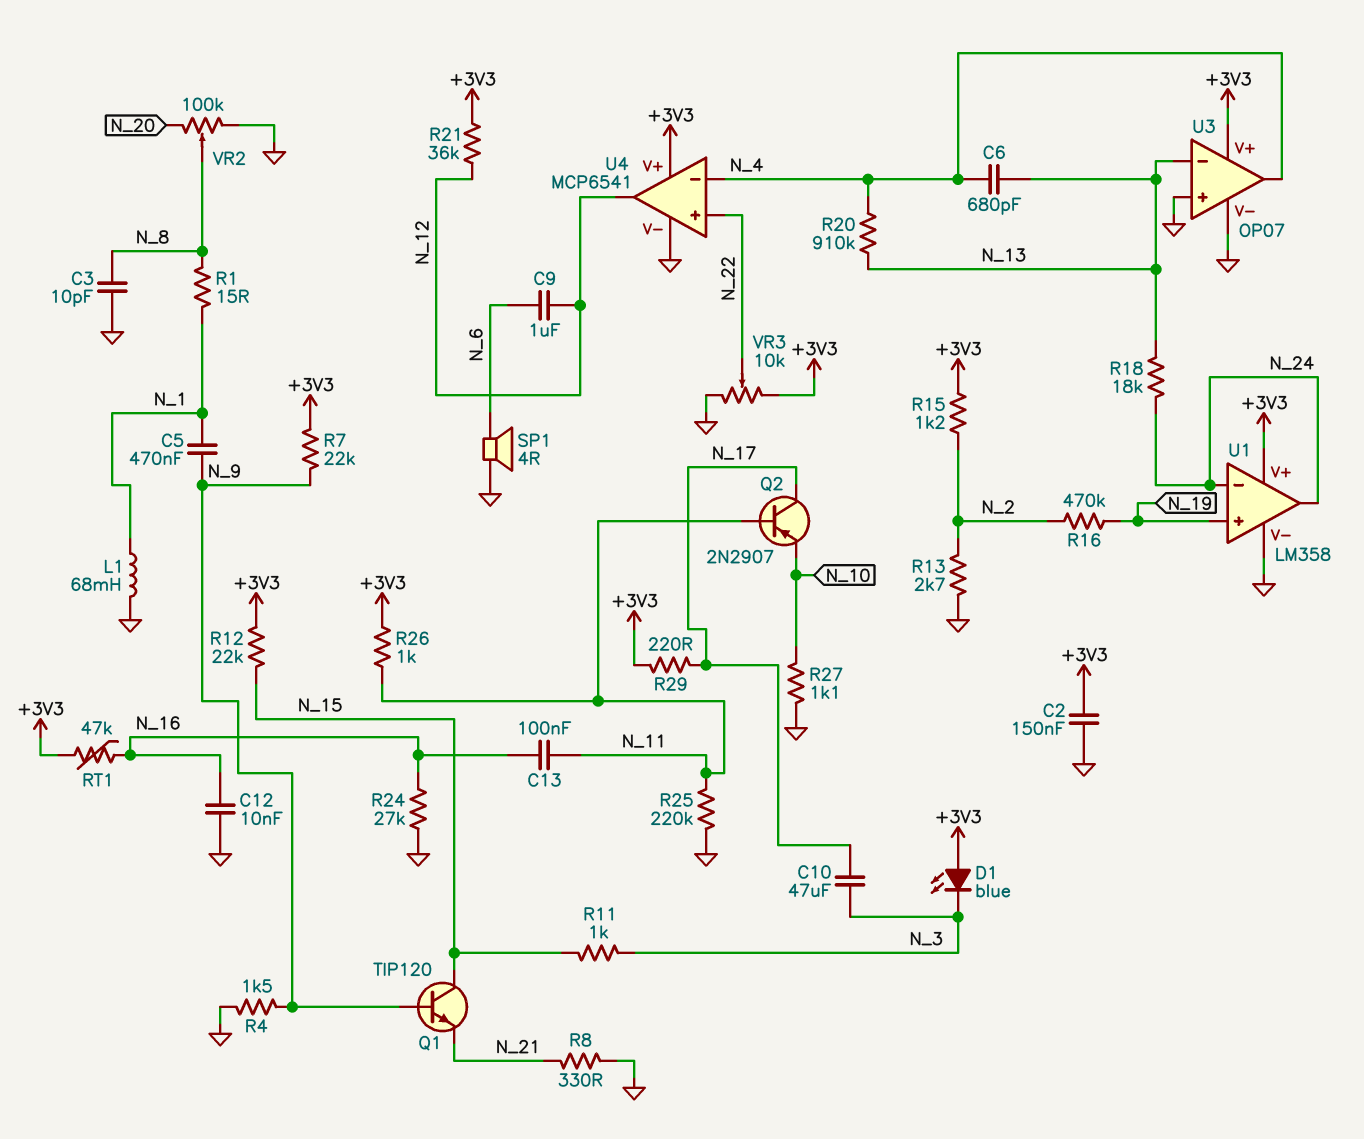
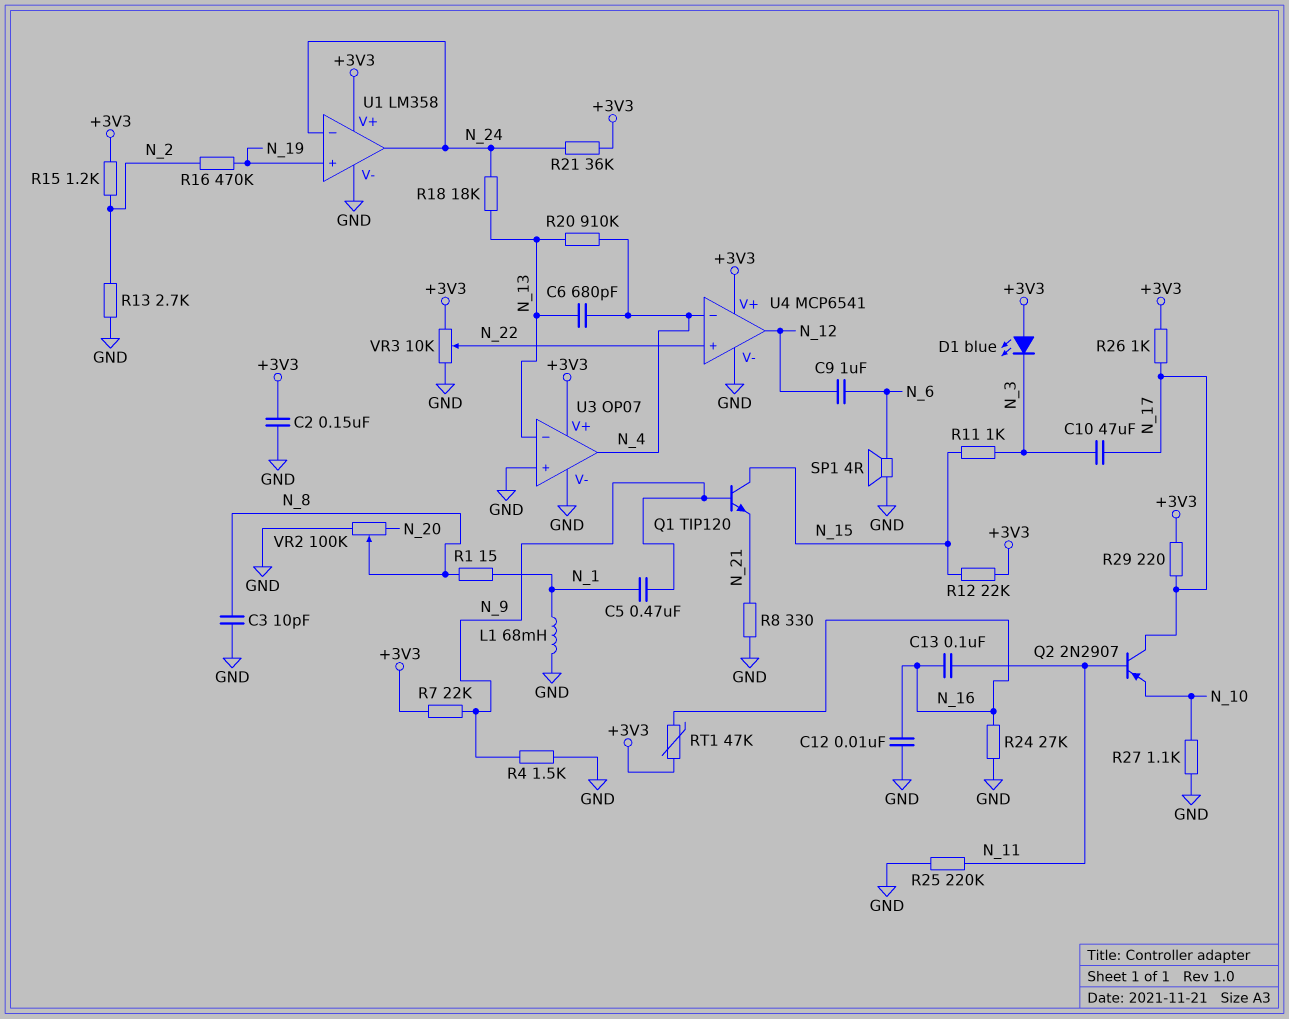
R21: 36k (+3V3, N_12) -> 36k (+3V3, N_24)
R26: 1k (+3V3, N_11) -> 1k (+3V3, N_17)

